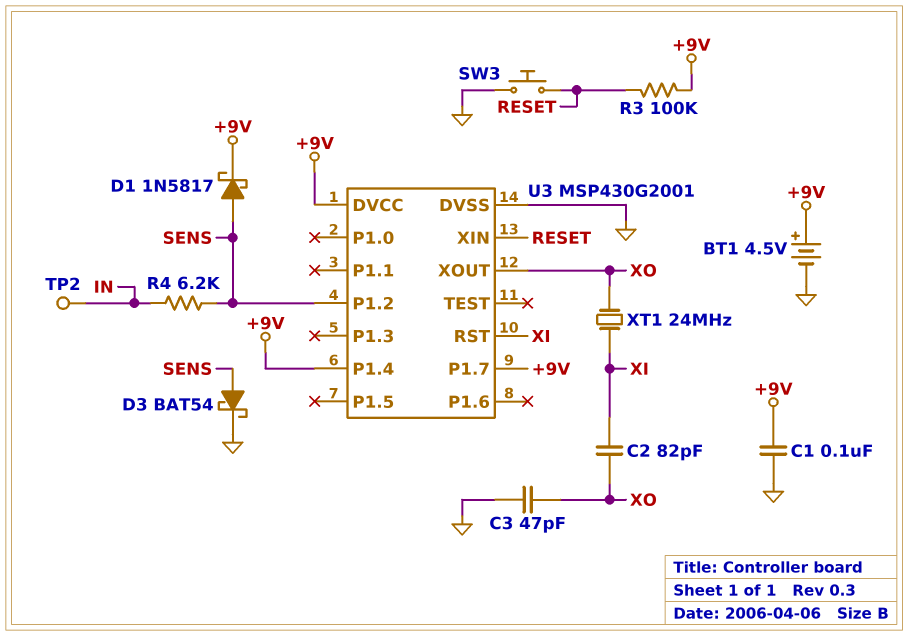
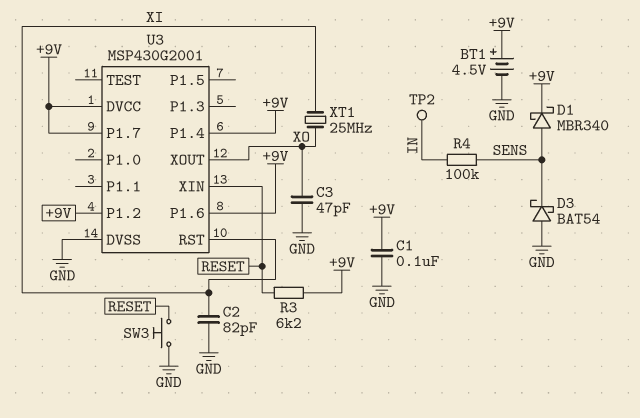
C2: 82pF (XI, XO) -> 82pF (GND, XI)
D1: schottky 1N5817 (A SENS, K +9V) -> schottky MBR340 (A SENS, K +9V)
D3: schottky BAT54 (A SENS, K GND) -> schottky BAT54 (A GND, K SENS)
R3: 100k (+9V, RESET) -> 6.2k (+9V, RESET)
R4: 6.2k (IN, SENS) -> 100k (IN, SENS)
U3 pin P1.2: SENS -> +9V
U3 pin P1.6: none -> +9V
XT1: 24MHz (XI, XO) -> 25MHz (XI, XO)

